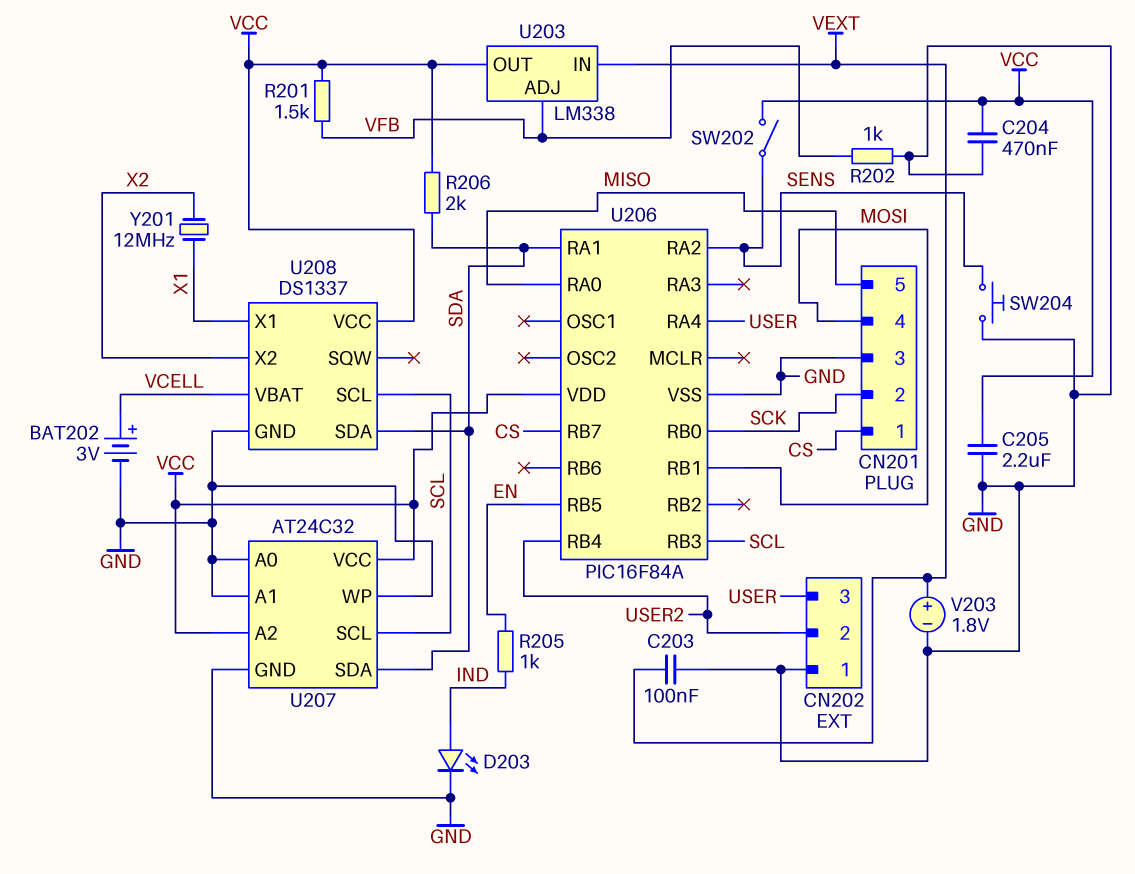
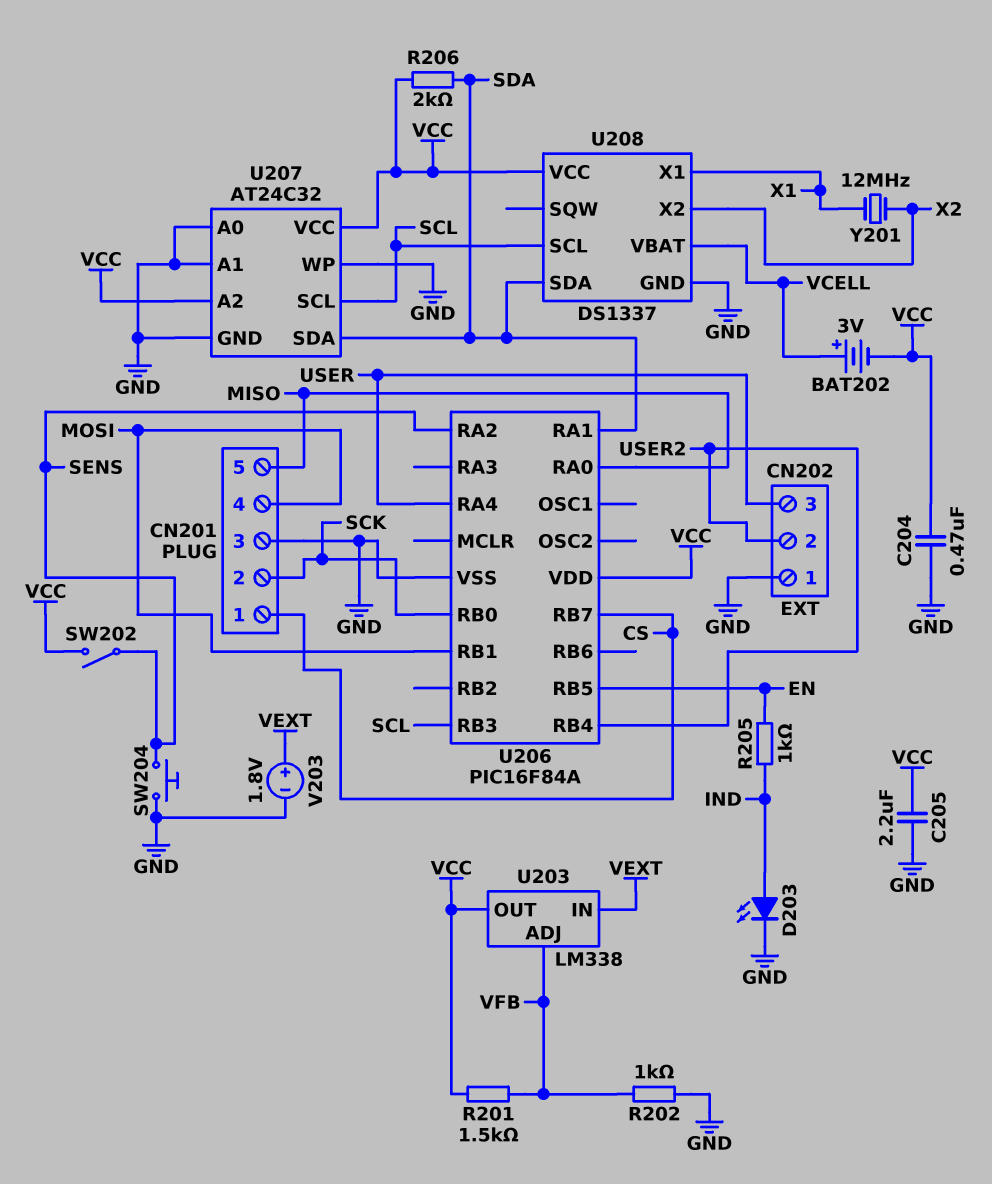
BAT202: 3V (plus VCELL, minus GND) -> 3V (plus VCELL, minus VCC)
C203: 100nF (GND, VEXT) -> none

